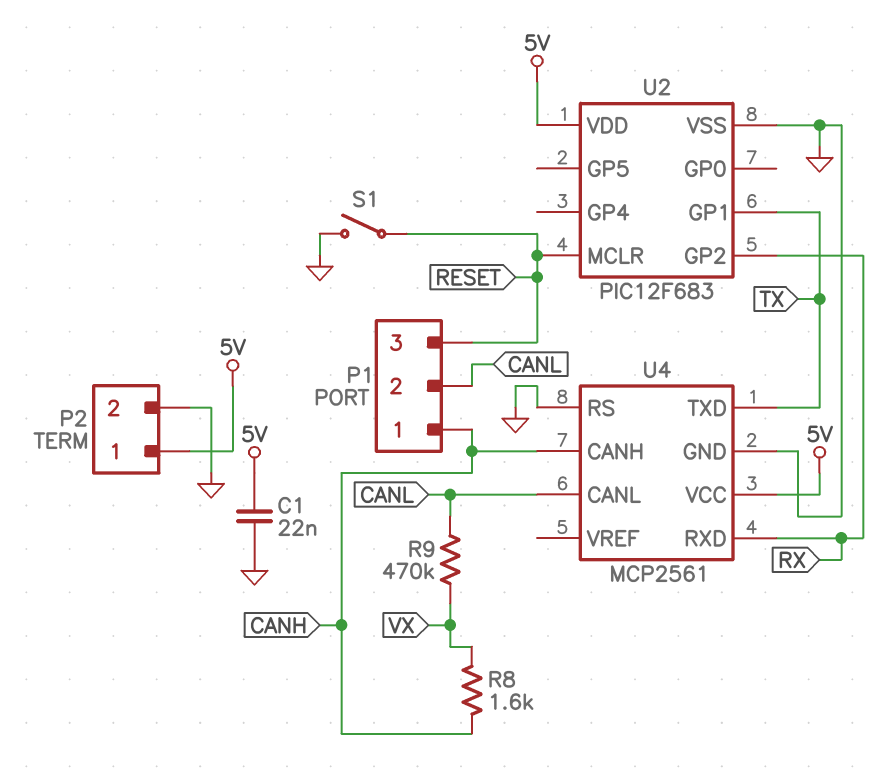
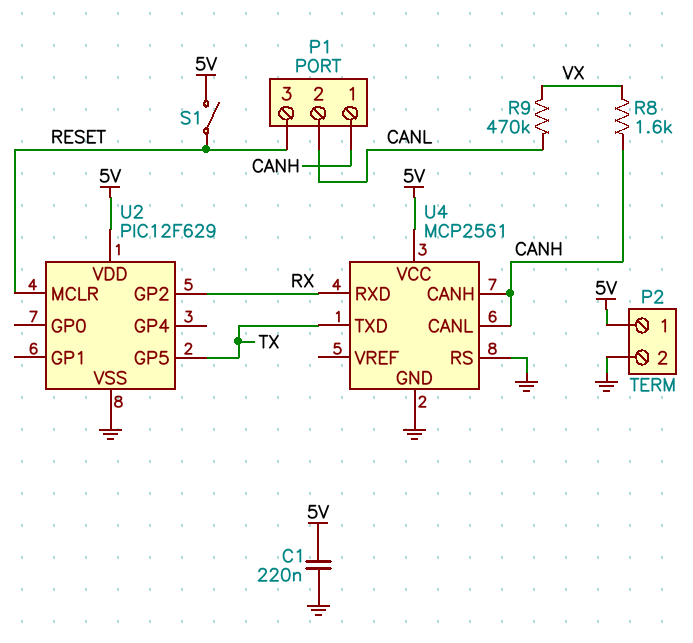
C1: 22nF (5V, GND) -> 220nF (5V, GND)
S1: switch (GND, RESET) -> switch (5V, RESET)
U2: PIC12F683 -> PIC12F629
U2 pin GP1: TX -> none
U2 pin GP5: none -> TX
U4 pin CANL: CANL -> CANH

